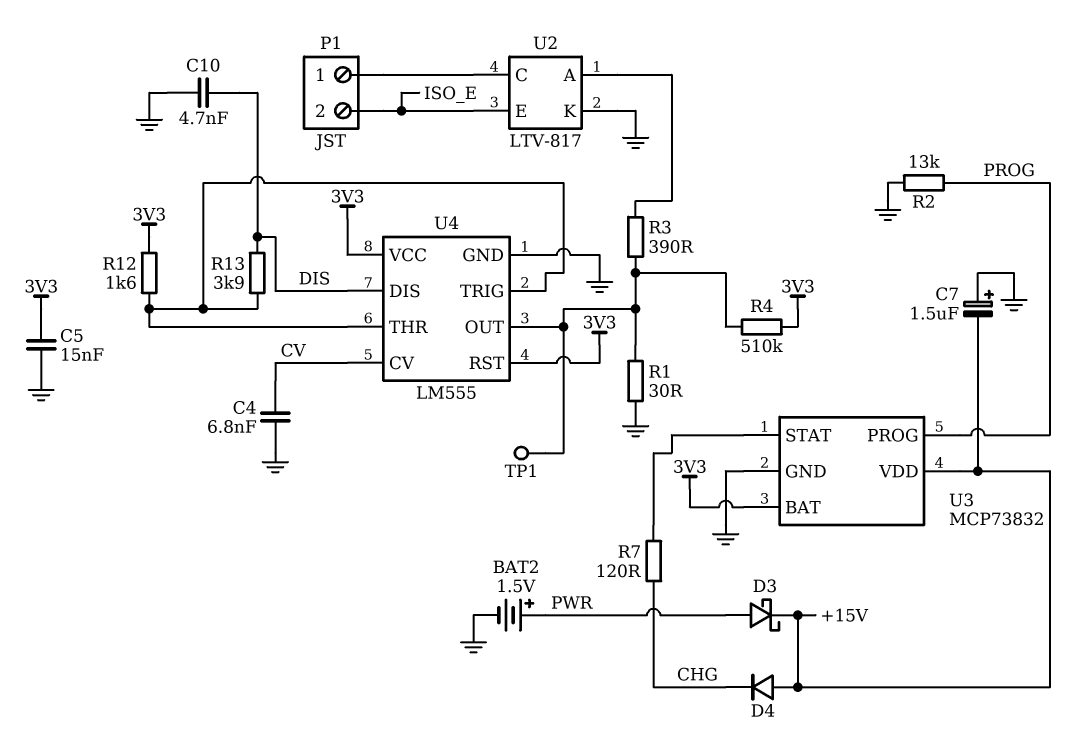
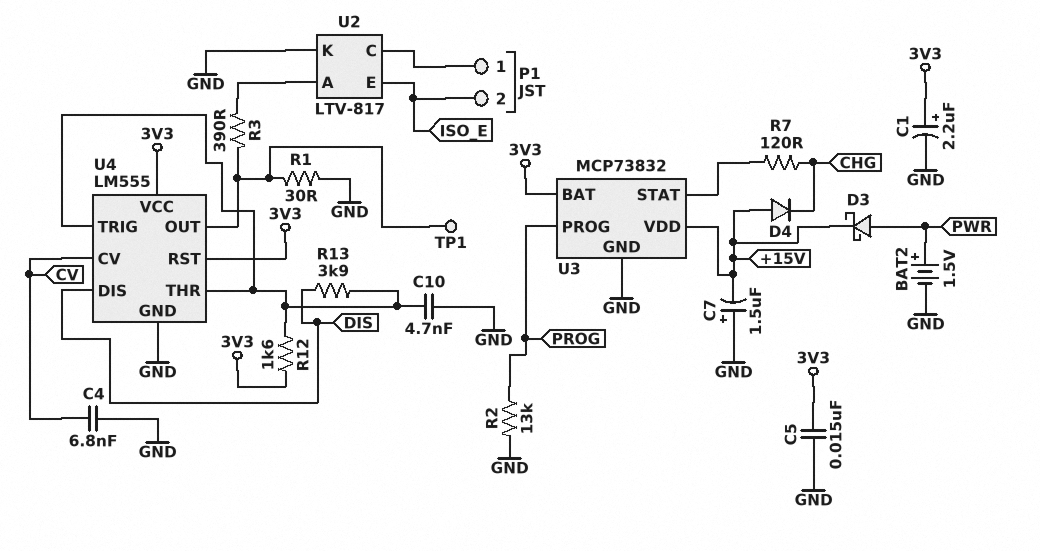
C1: none -> 2.2uF (plus 3V3, minus GND)
C10: 4.7nF (DIS, GND) -> 4.7nF (GND, U4/THR)
R4: 510k (3V3, U4/OUT) -> none

